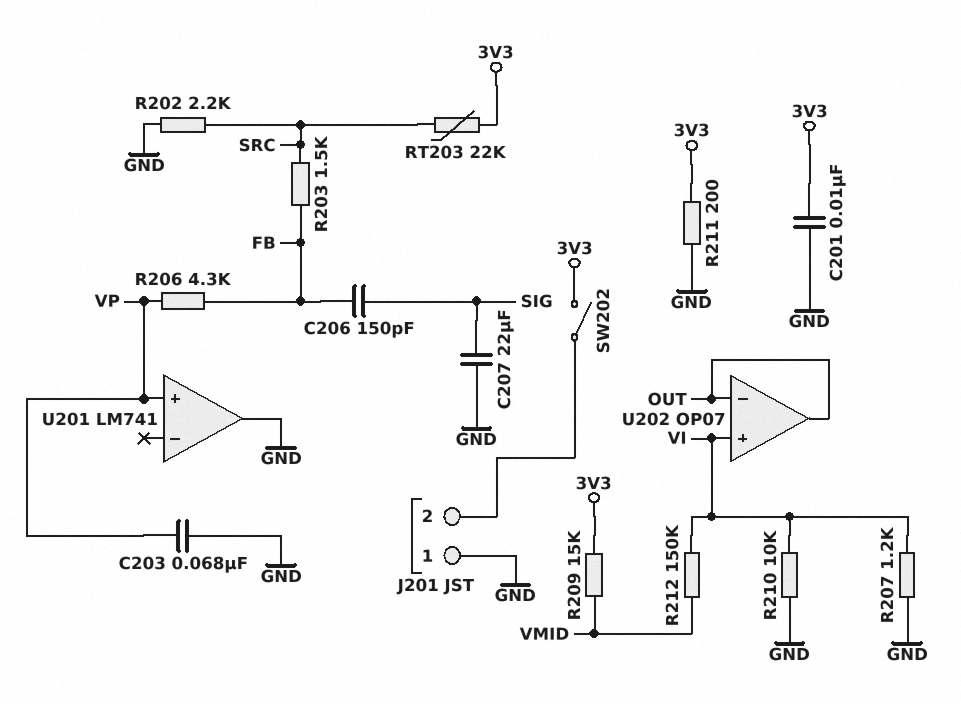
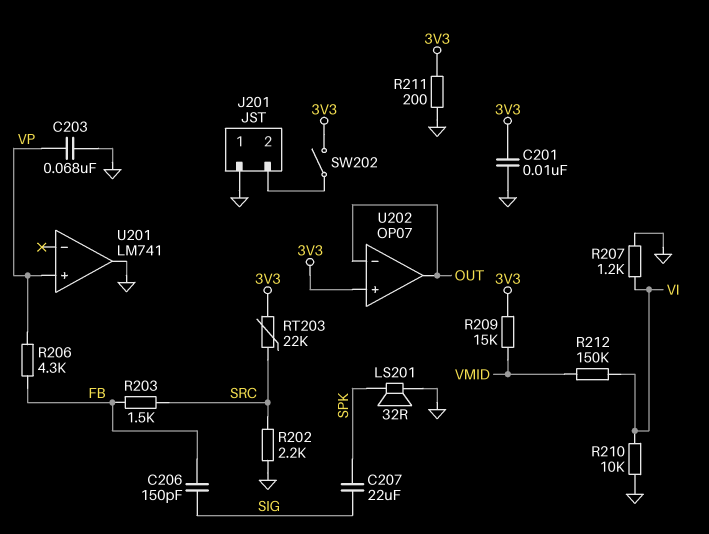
C207: 22uF (GND, SIG) -> 22uF (SIG, SPK)
LS201: none -> speaker 32R (GND, SPK)
U202 pin in+: VI -> 3V3

